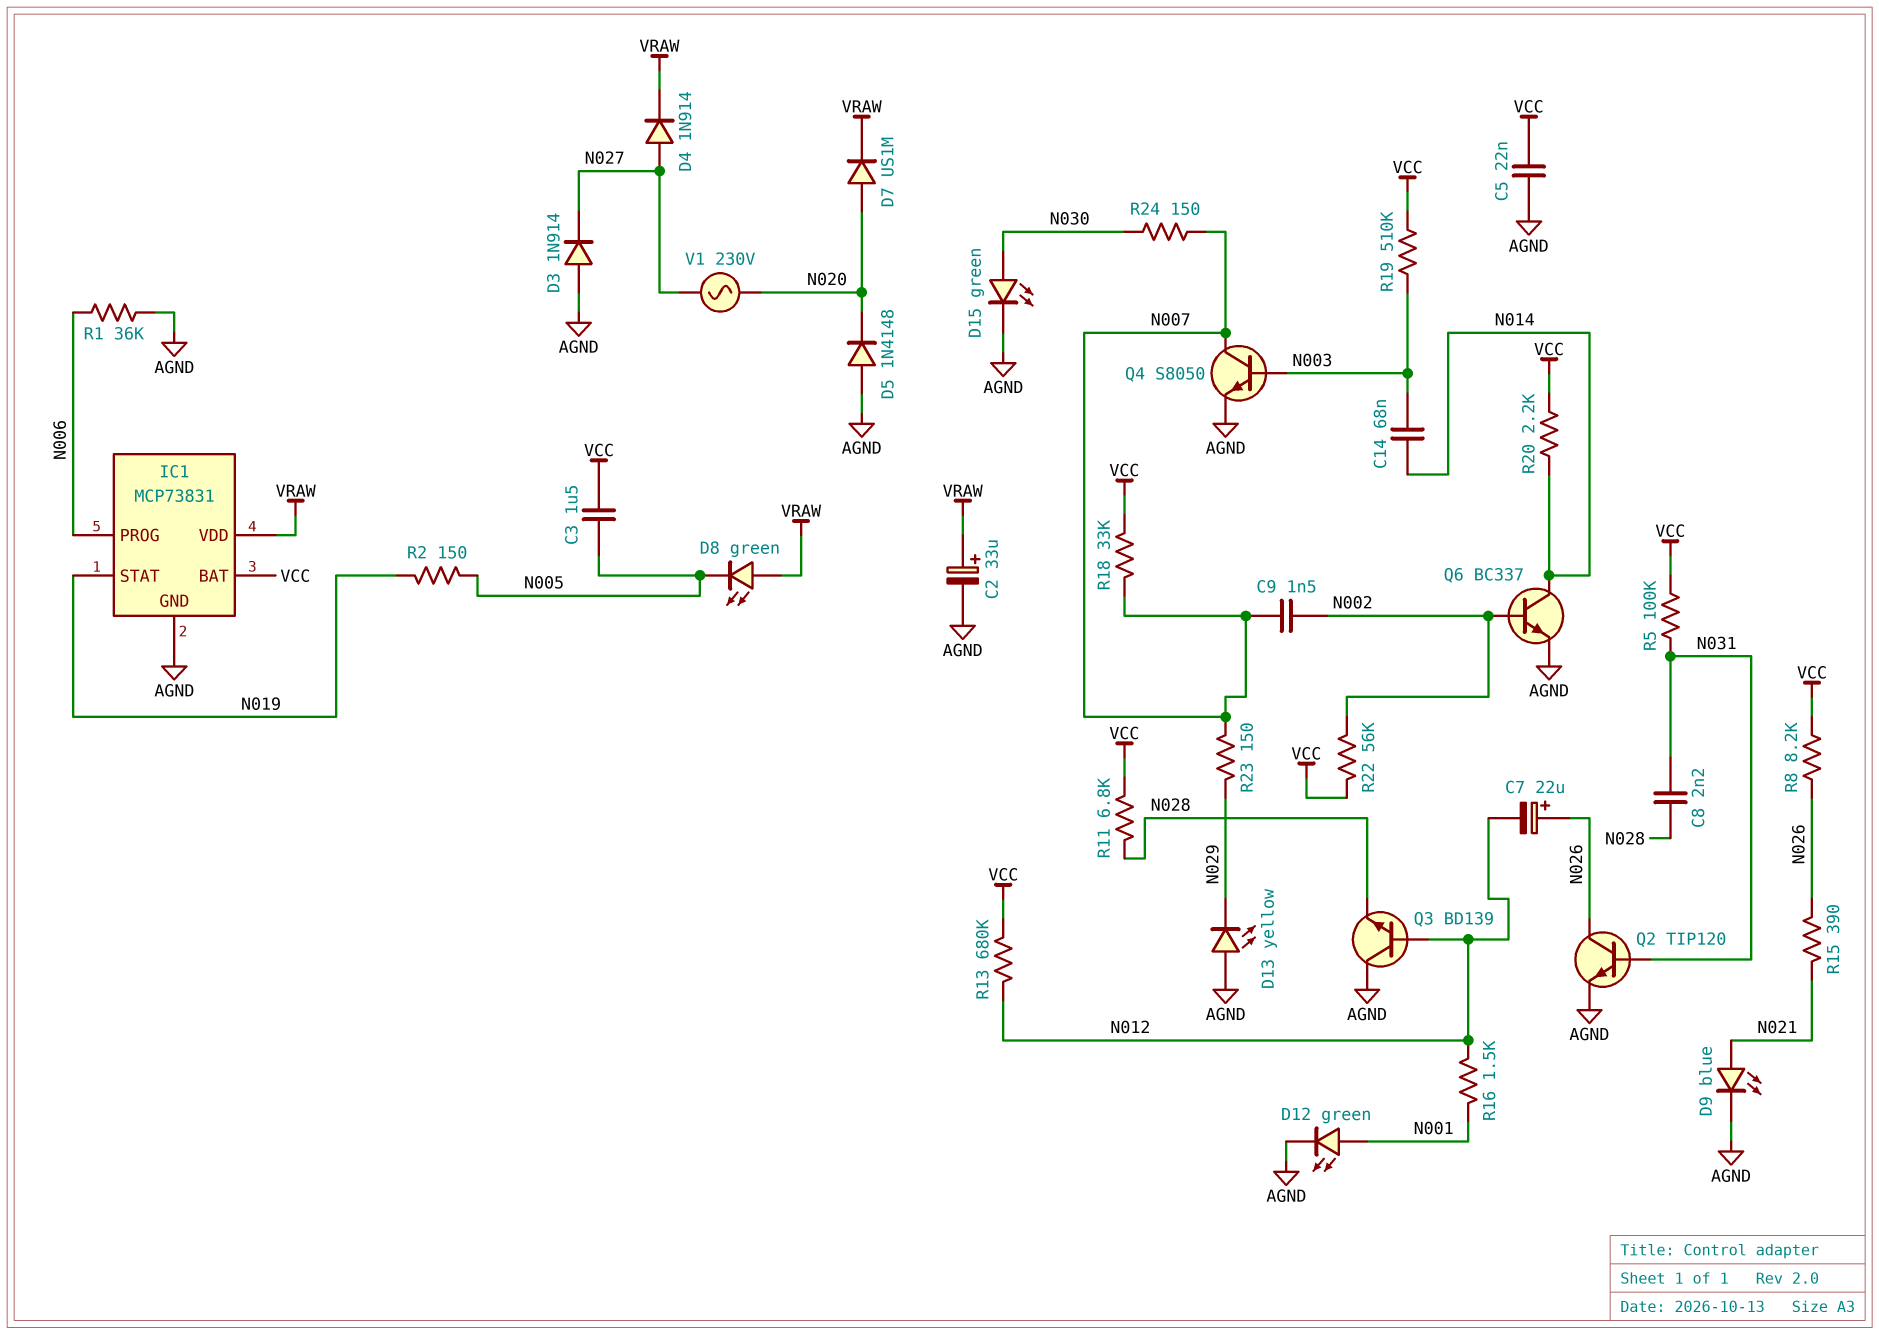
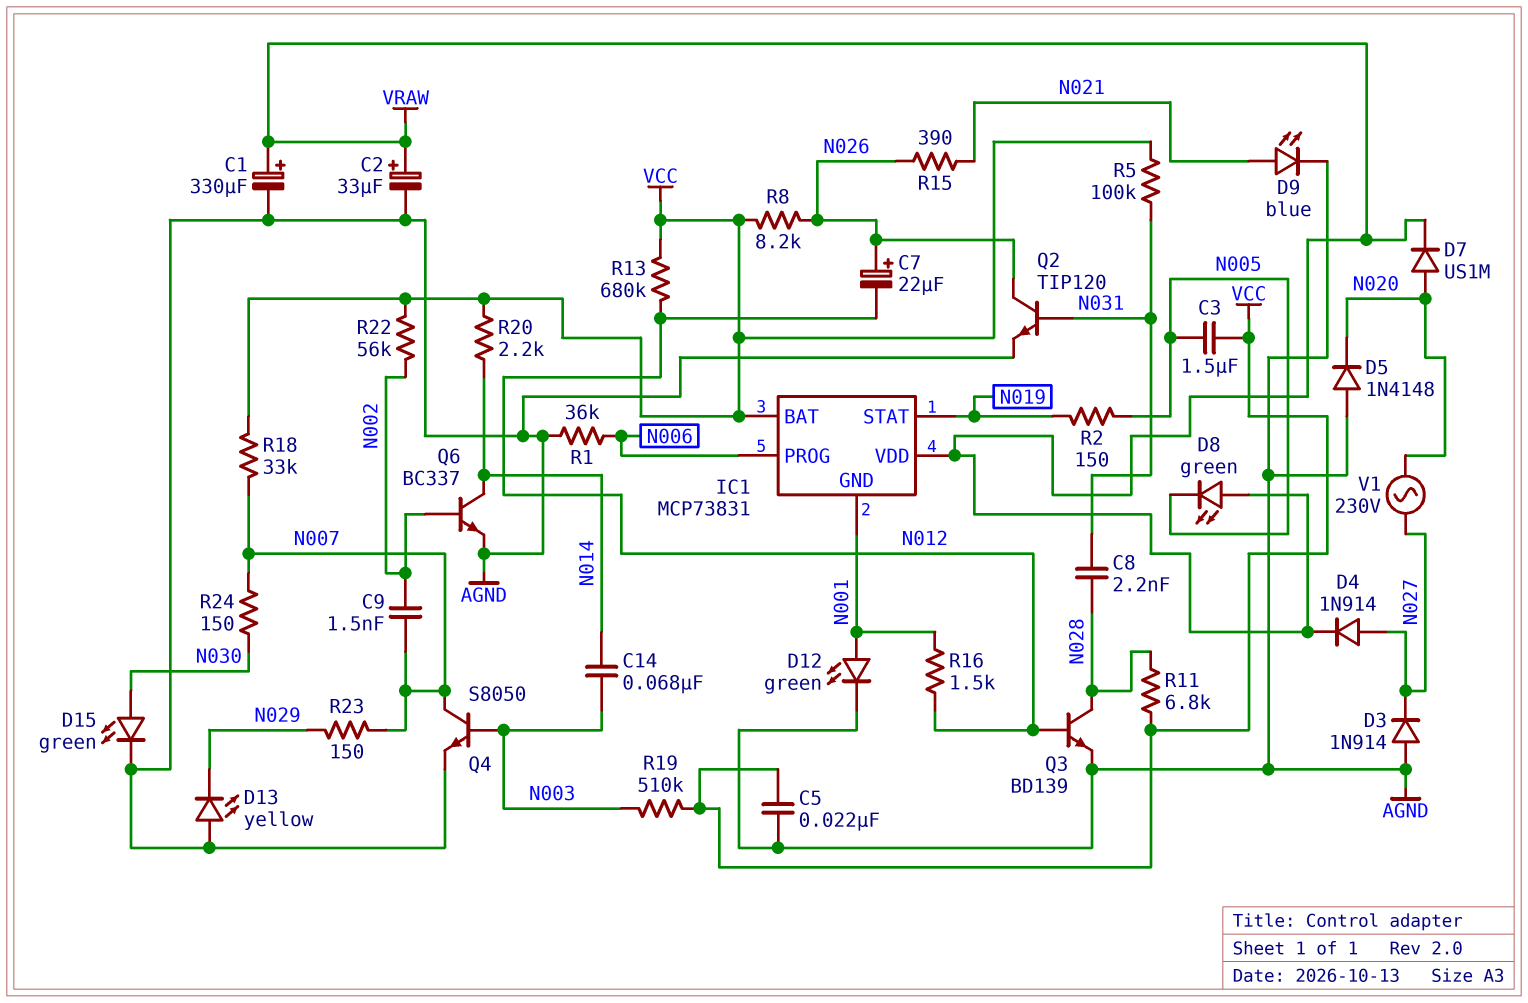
C1: none -> 330uF (plus VRAW, minus AGND)
IC1 pin GND: AGND -> N001
Q3: NPN BD139 (B N012, C AGND, E N028) -> NPN BD139 (B N012, C N028, E AGND)

